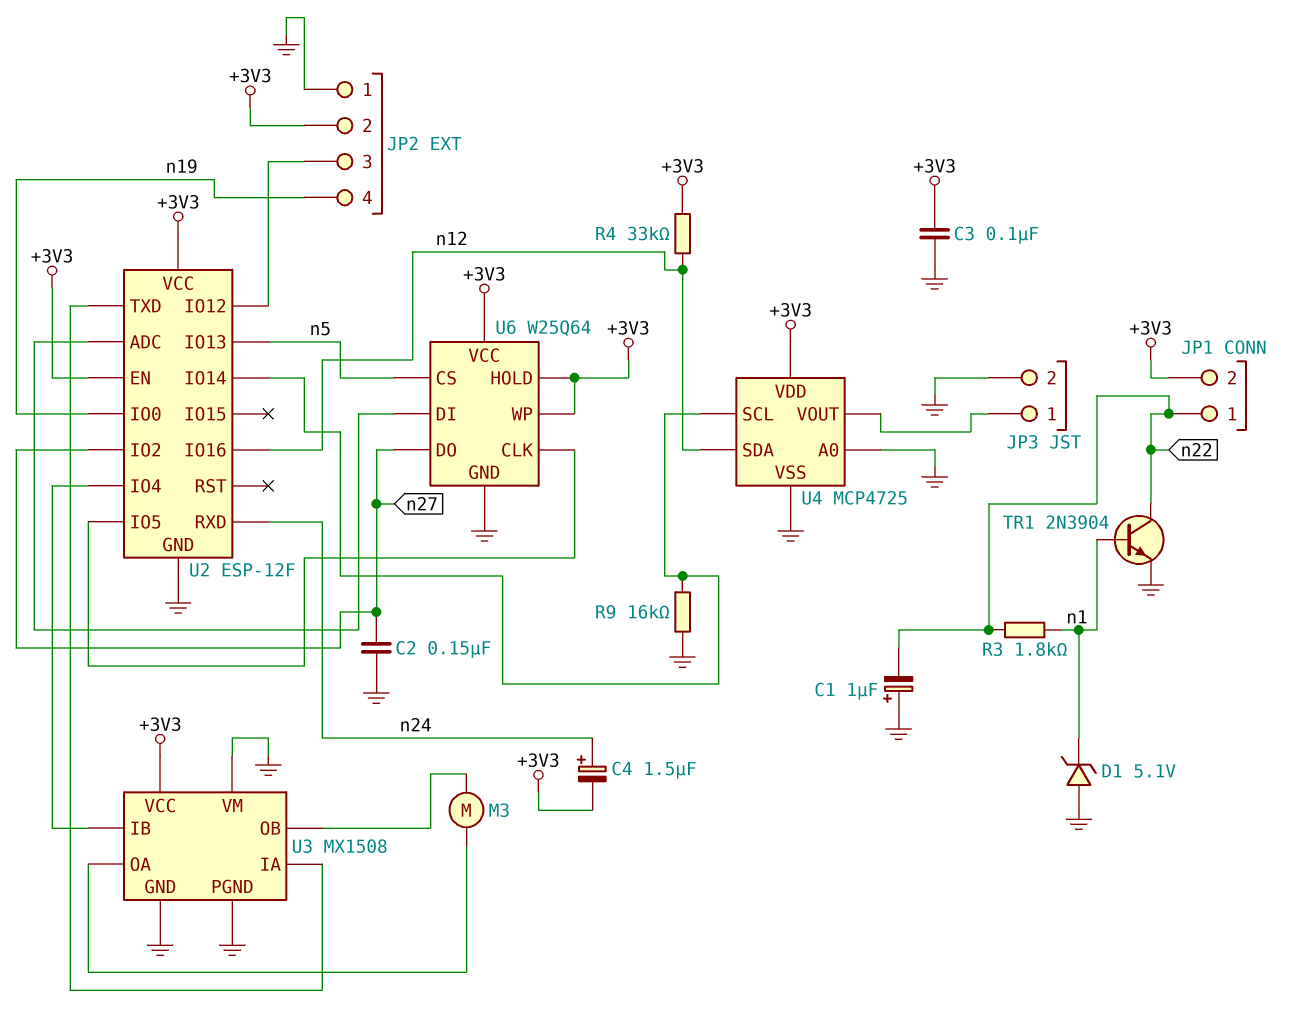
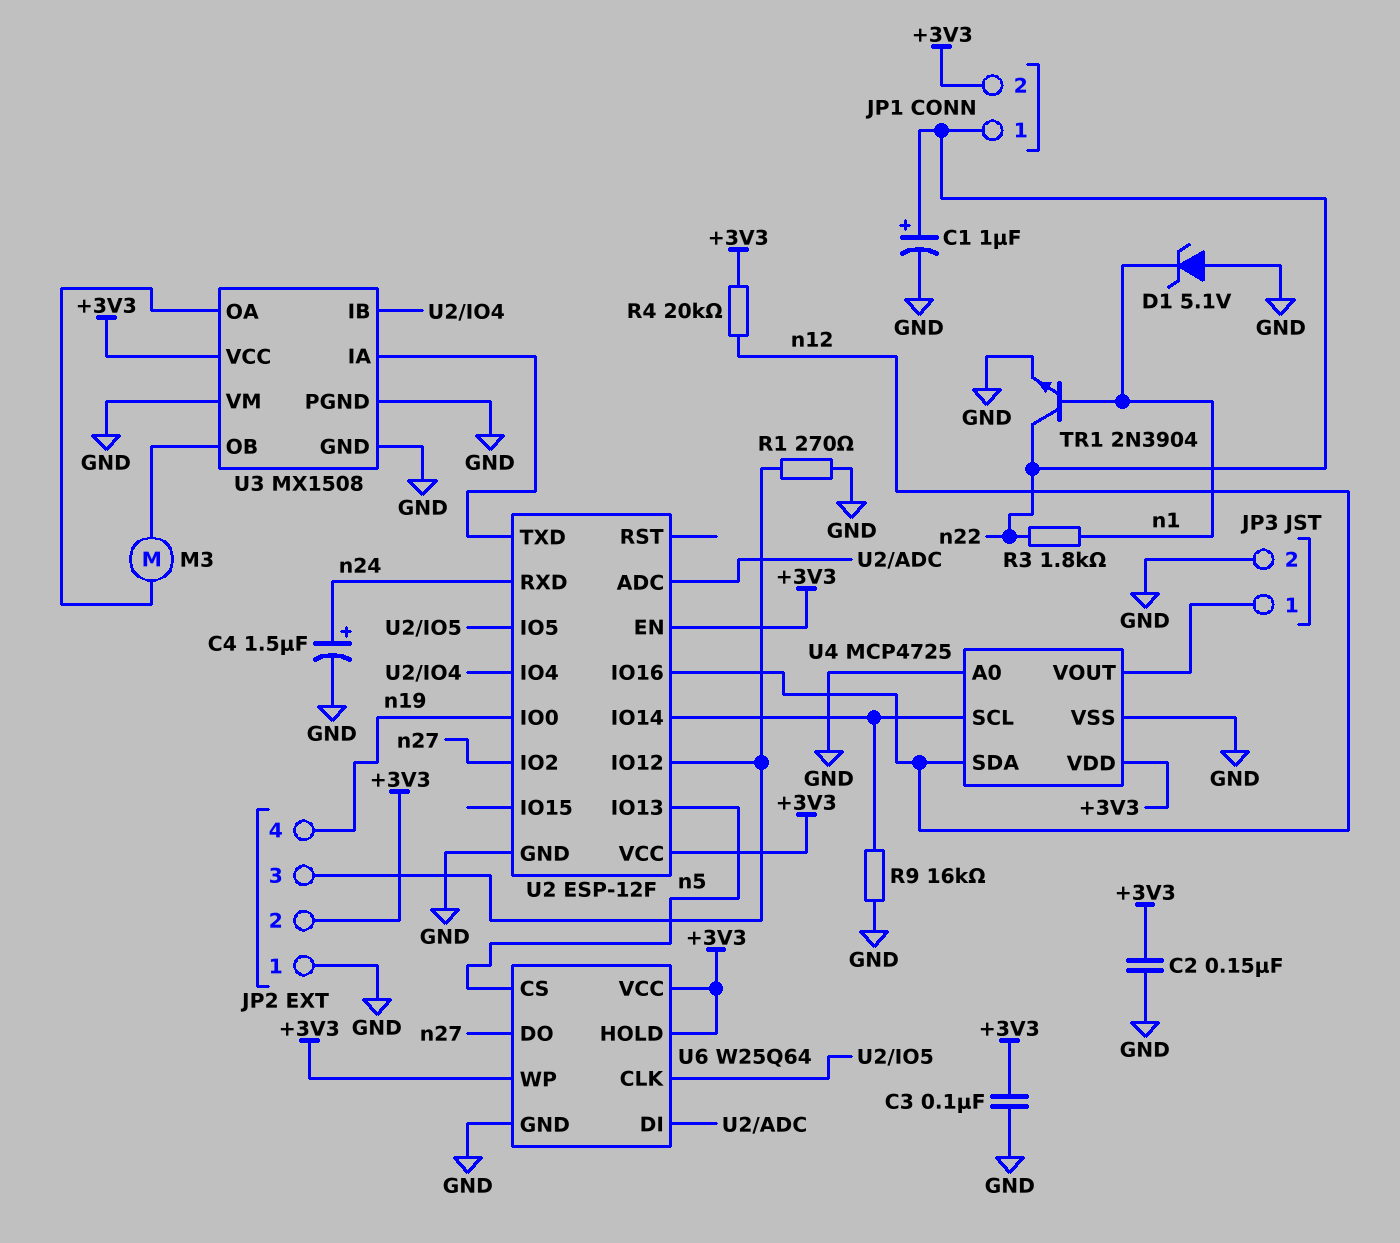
C1: 1uF (plus GND, minus n22) -> 1uF (plus n22, minus GND)
C2: 150nF (GND, n27) -> 150nF (+3V3, GND)
C4: 1.5uF (plus n24, minus +3V3) -> 1.5uF (plus n24, minus GND)
R1: none -> 270 (GND, JP2/3)
R4: 33k (+3V3, n12) -> 20k (+3V3, n12)

